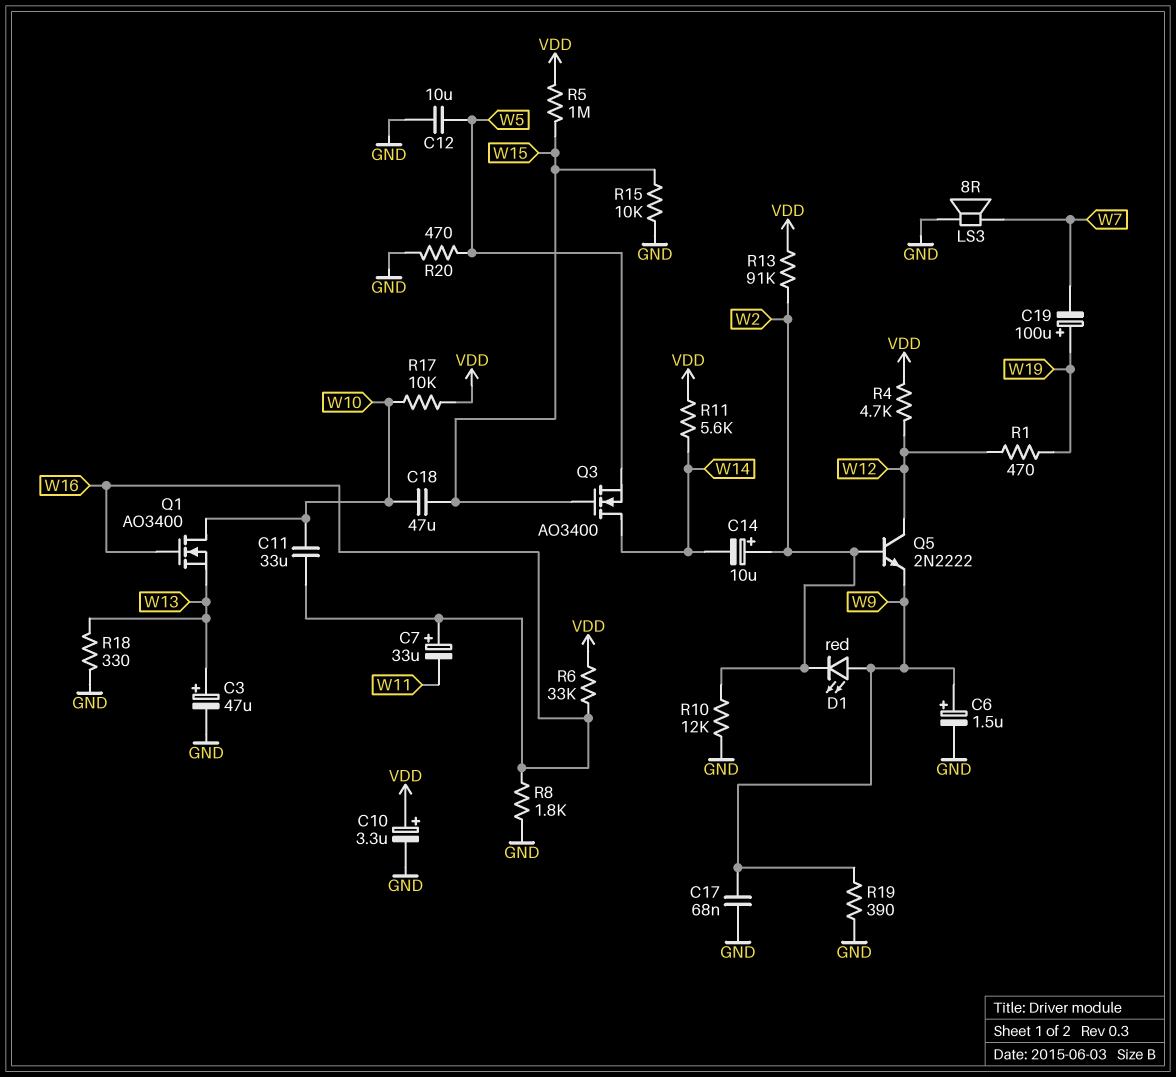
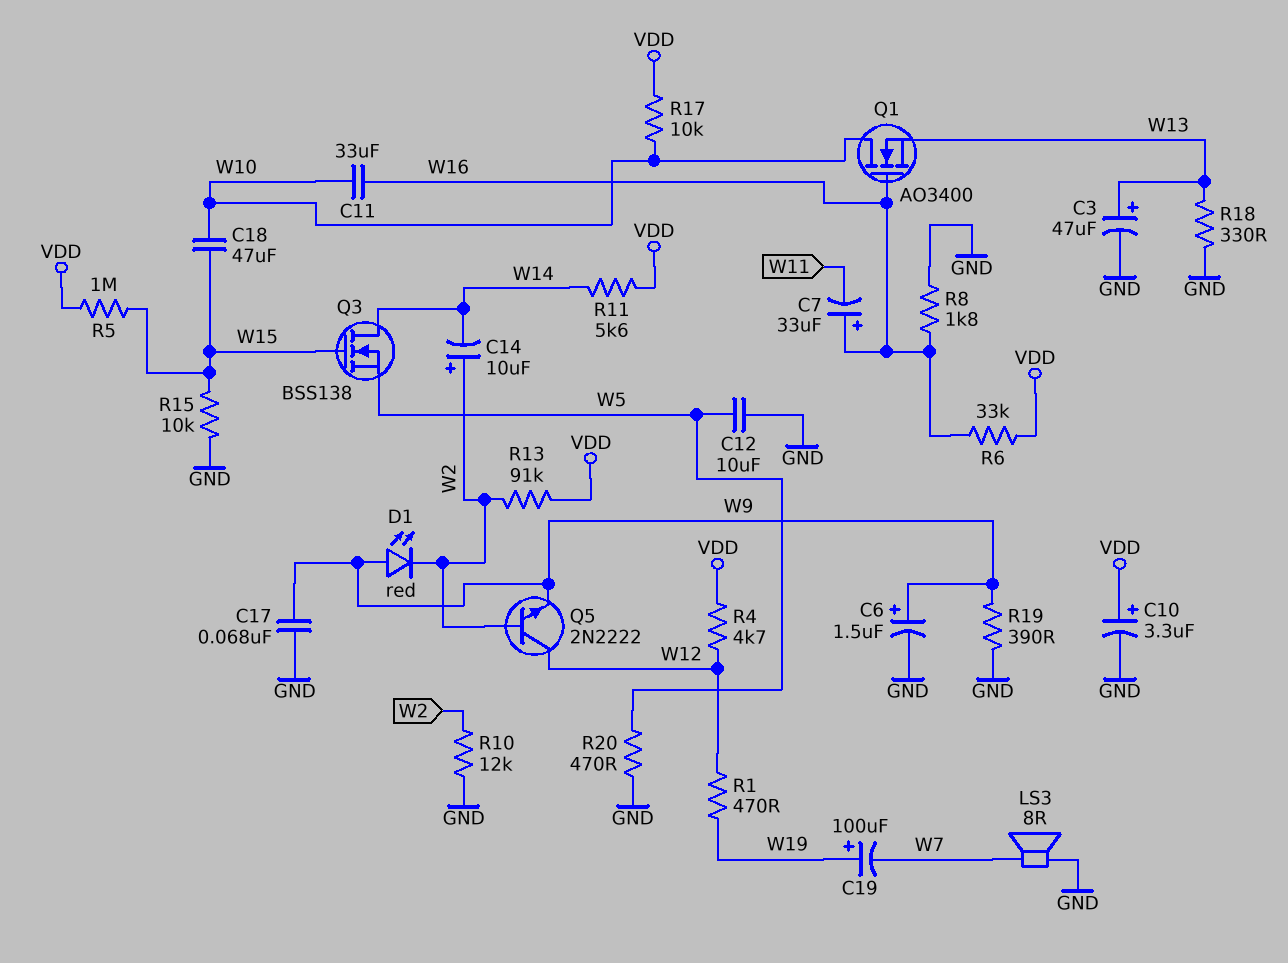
Q3: NMOS AO3400 (G W15, D W14, S W5) -> NMOS BSS138 (G W15, D W14, S W5)

